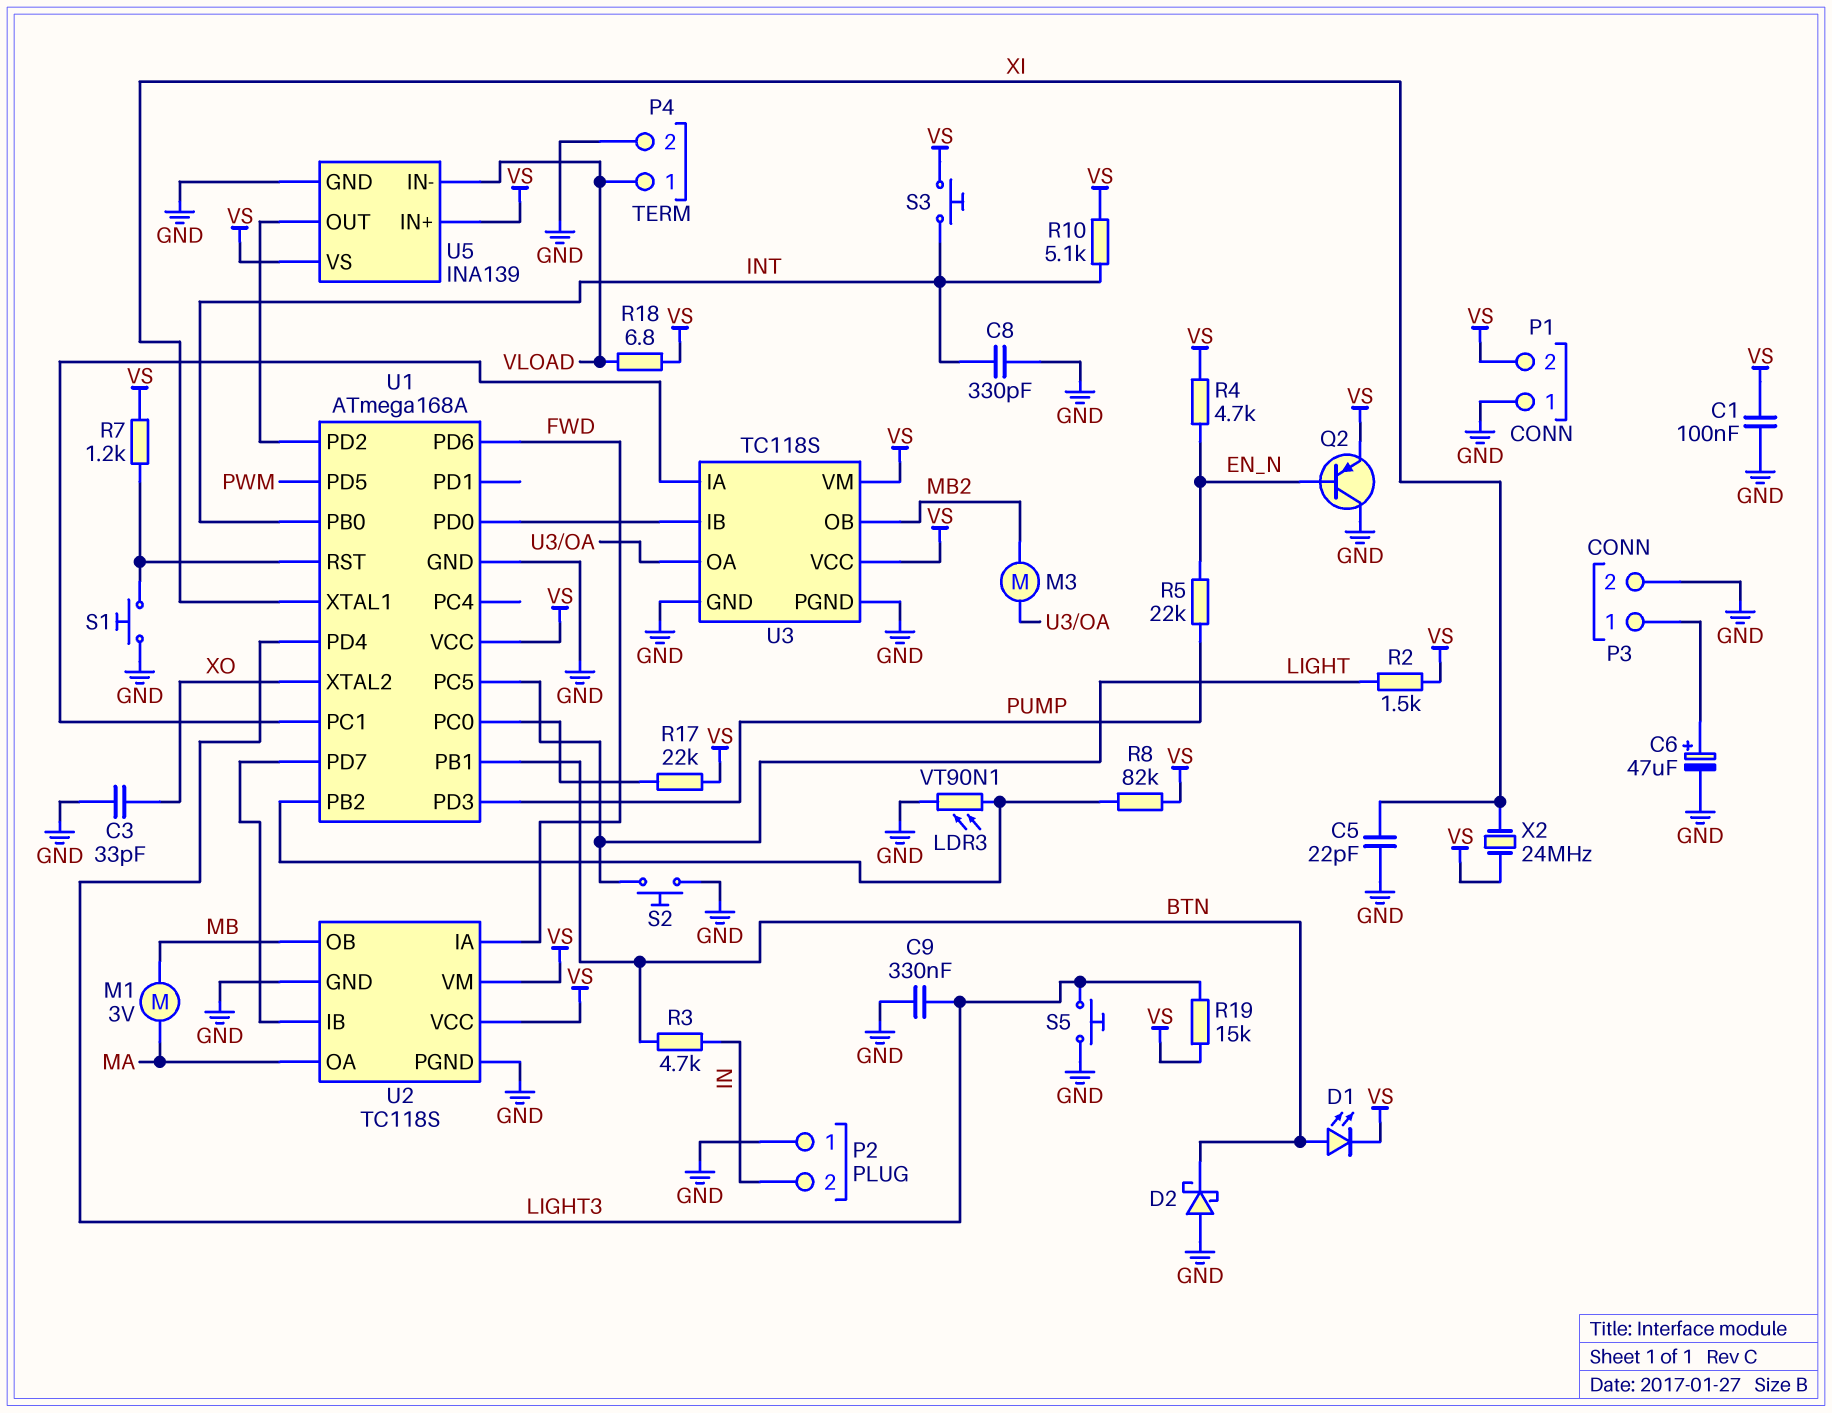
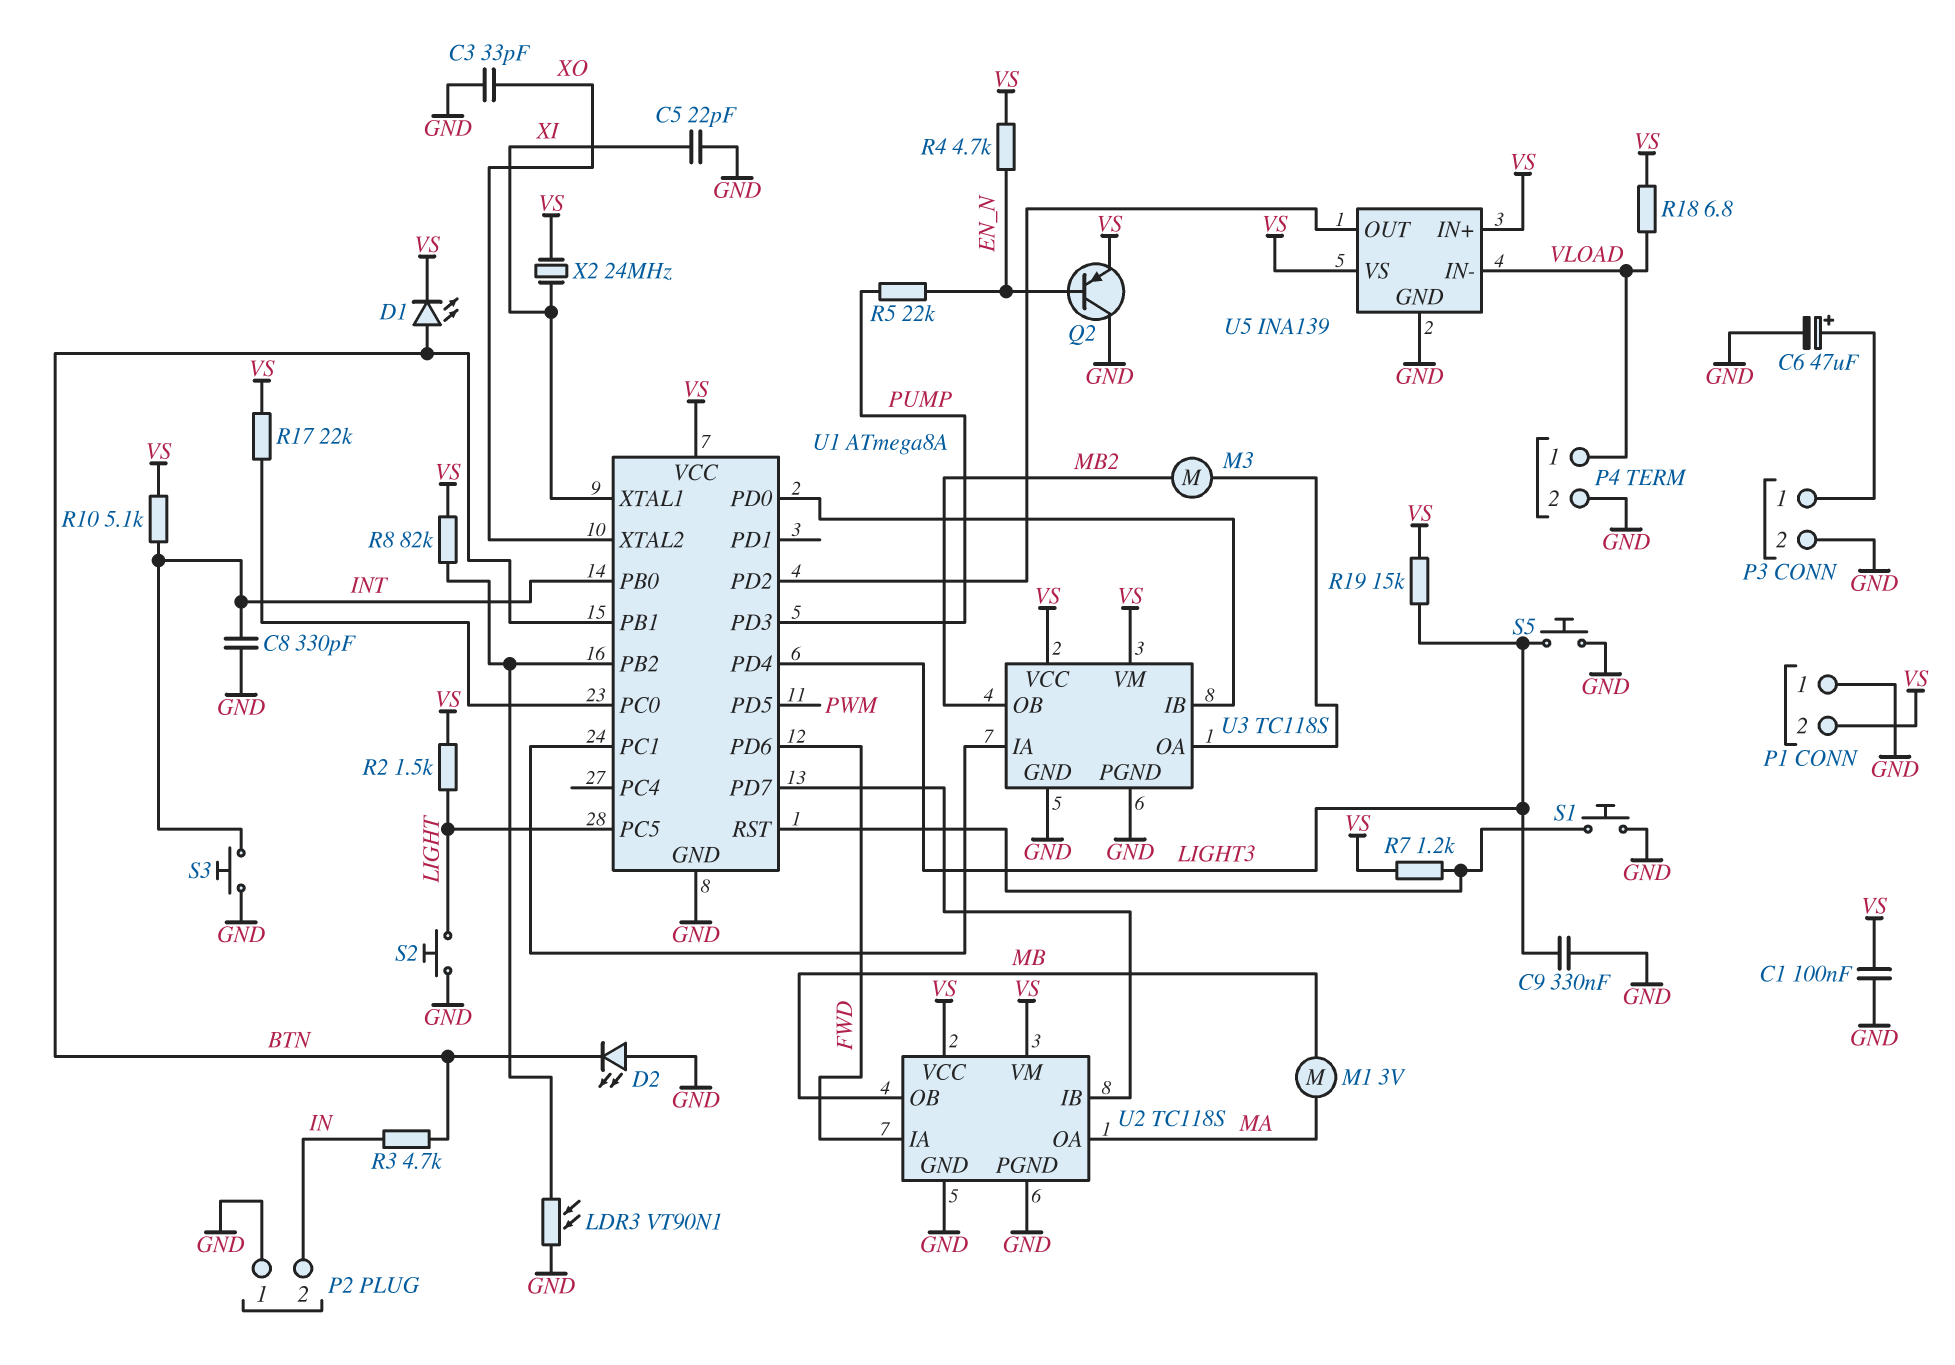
D2: schottky (A GND, K BTN) -> LED (A GND, K BTN)
S3: button (INT, VS) -> button (GND, INT)
U1: ATmega168A -> ATmega8A

